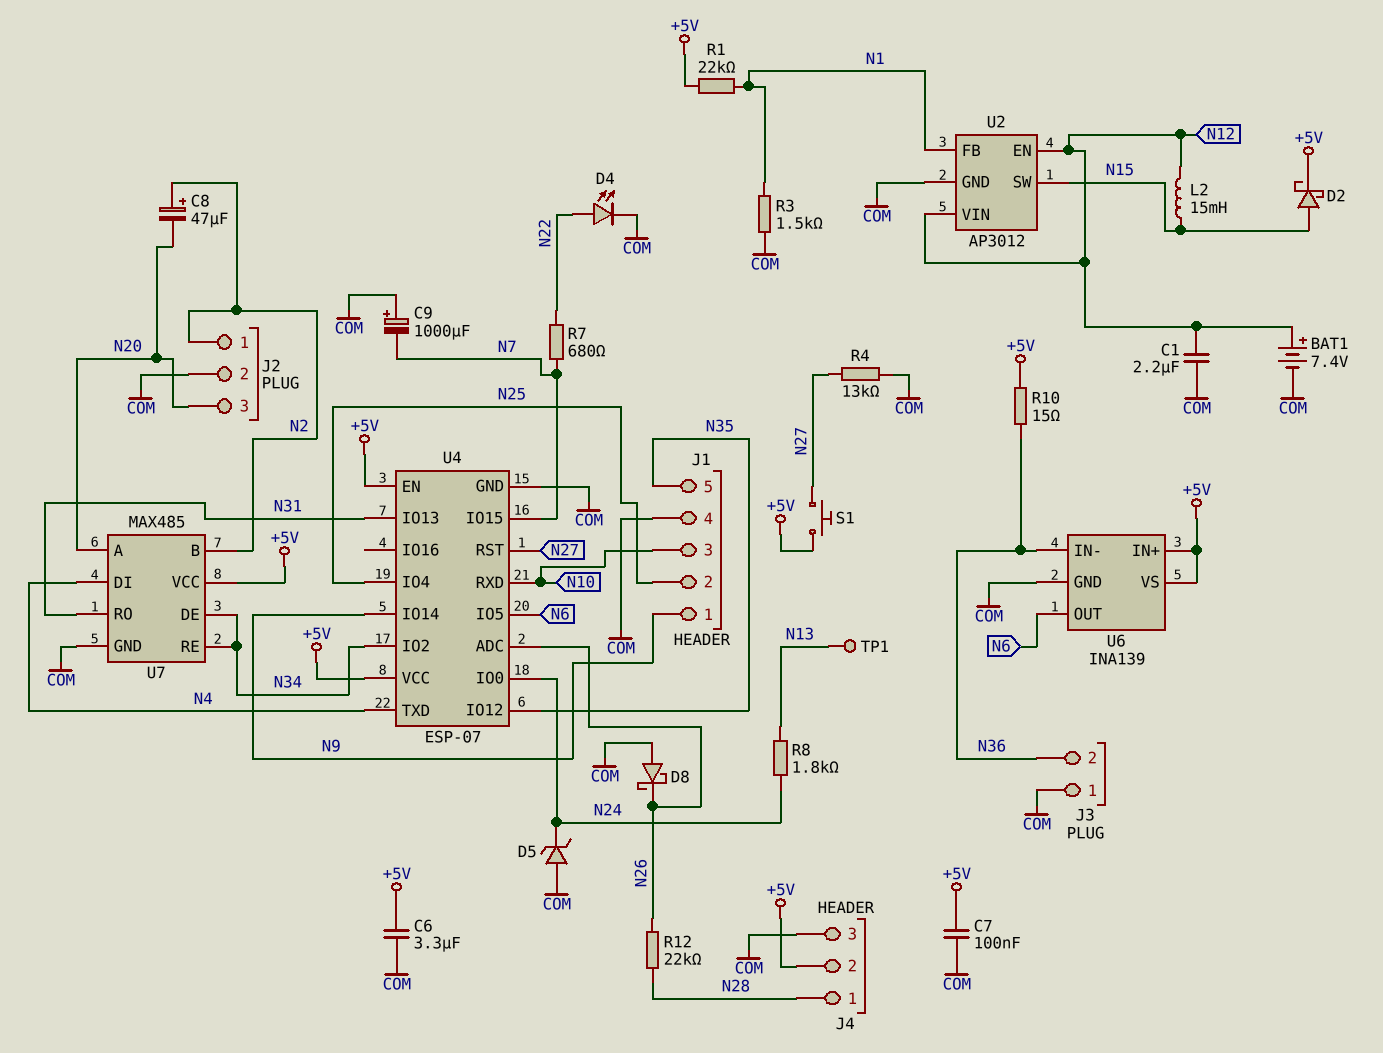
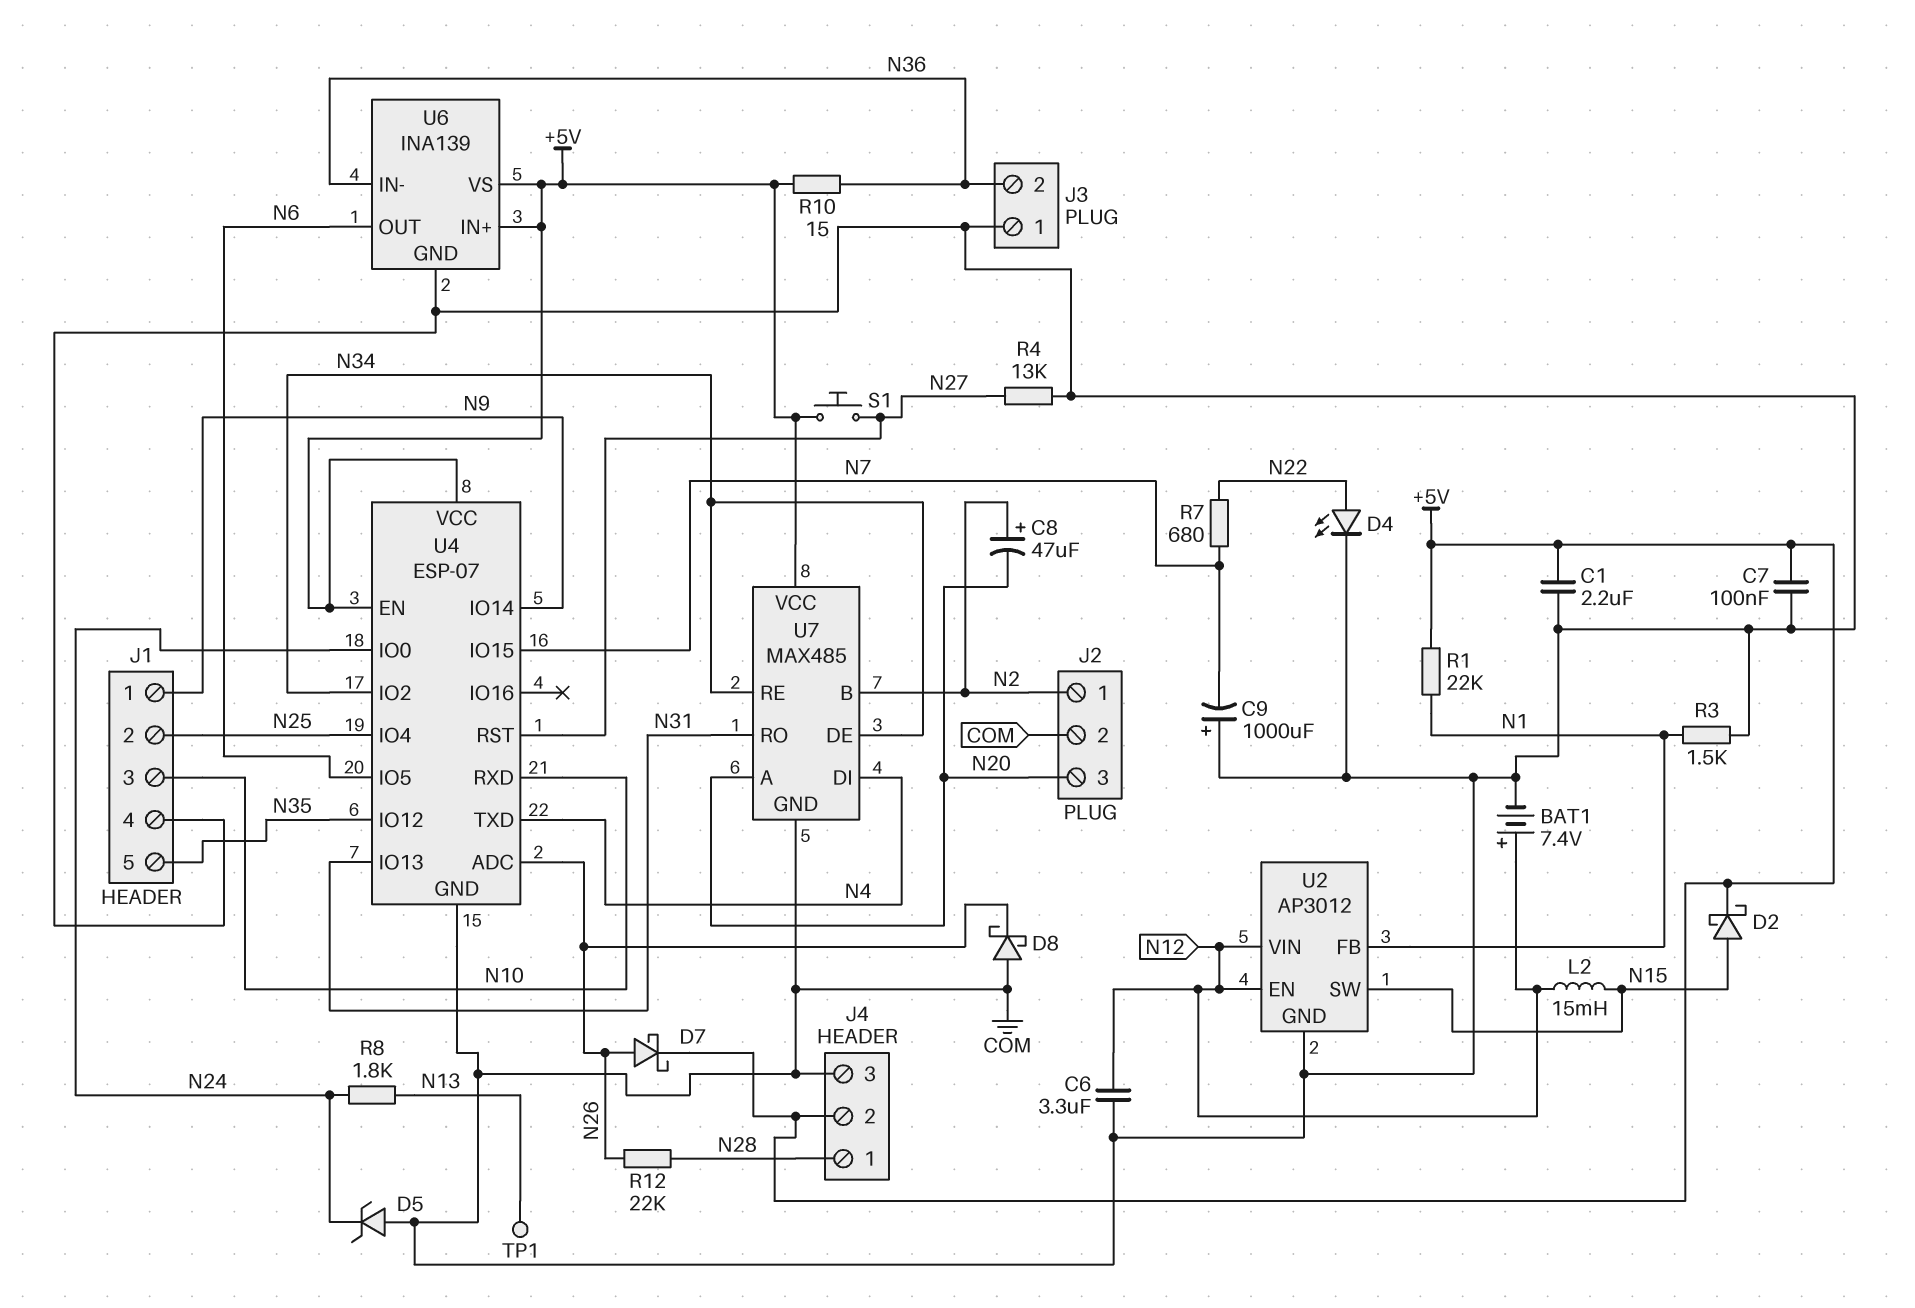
C1: 2.2uF (COM, N12) -> 2.2uF (+5V, COM)
C6: 3.3uF (+5V, COM) -> 3.3uF (COM, N12)
D7: none -> schottky (A N26, K +5V)

